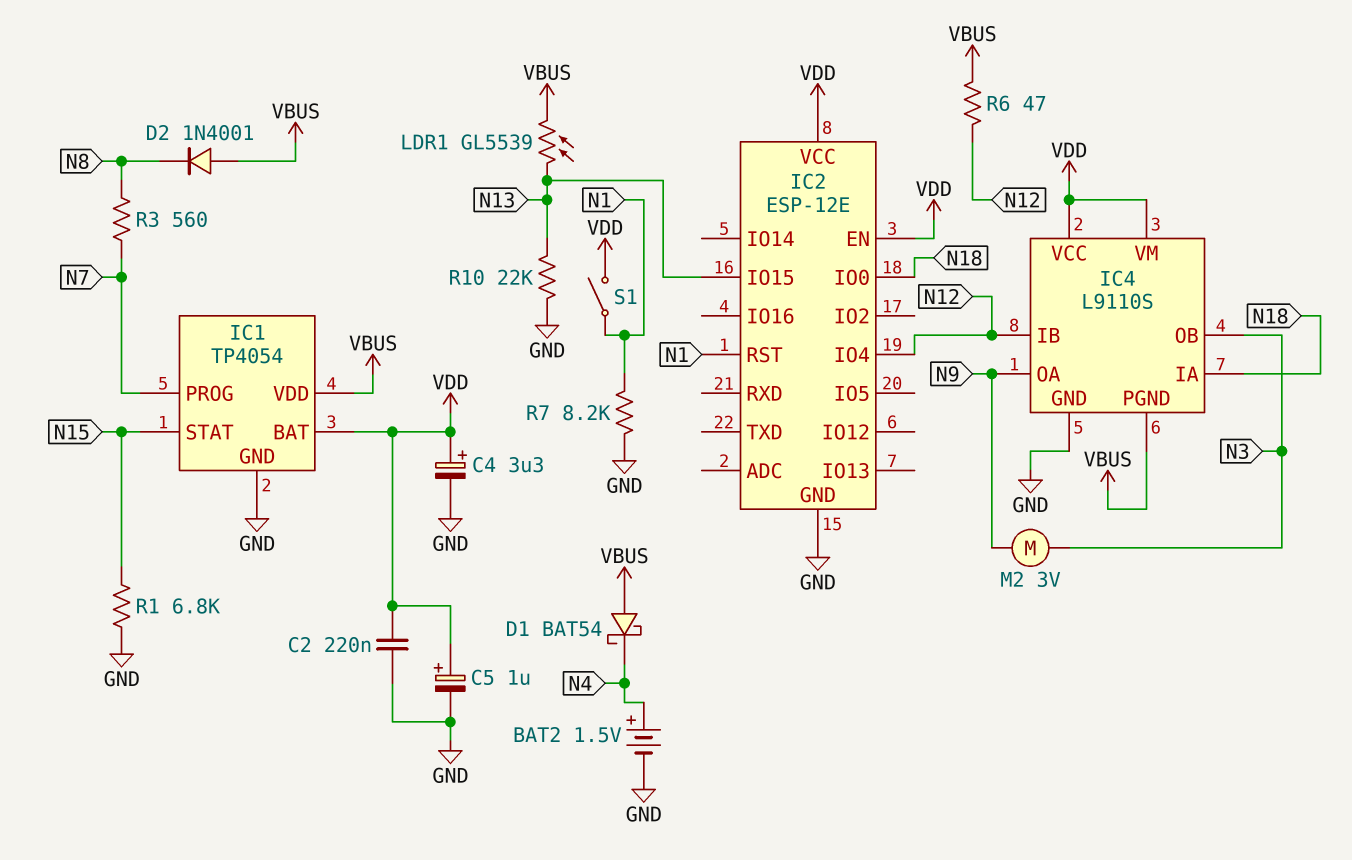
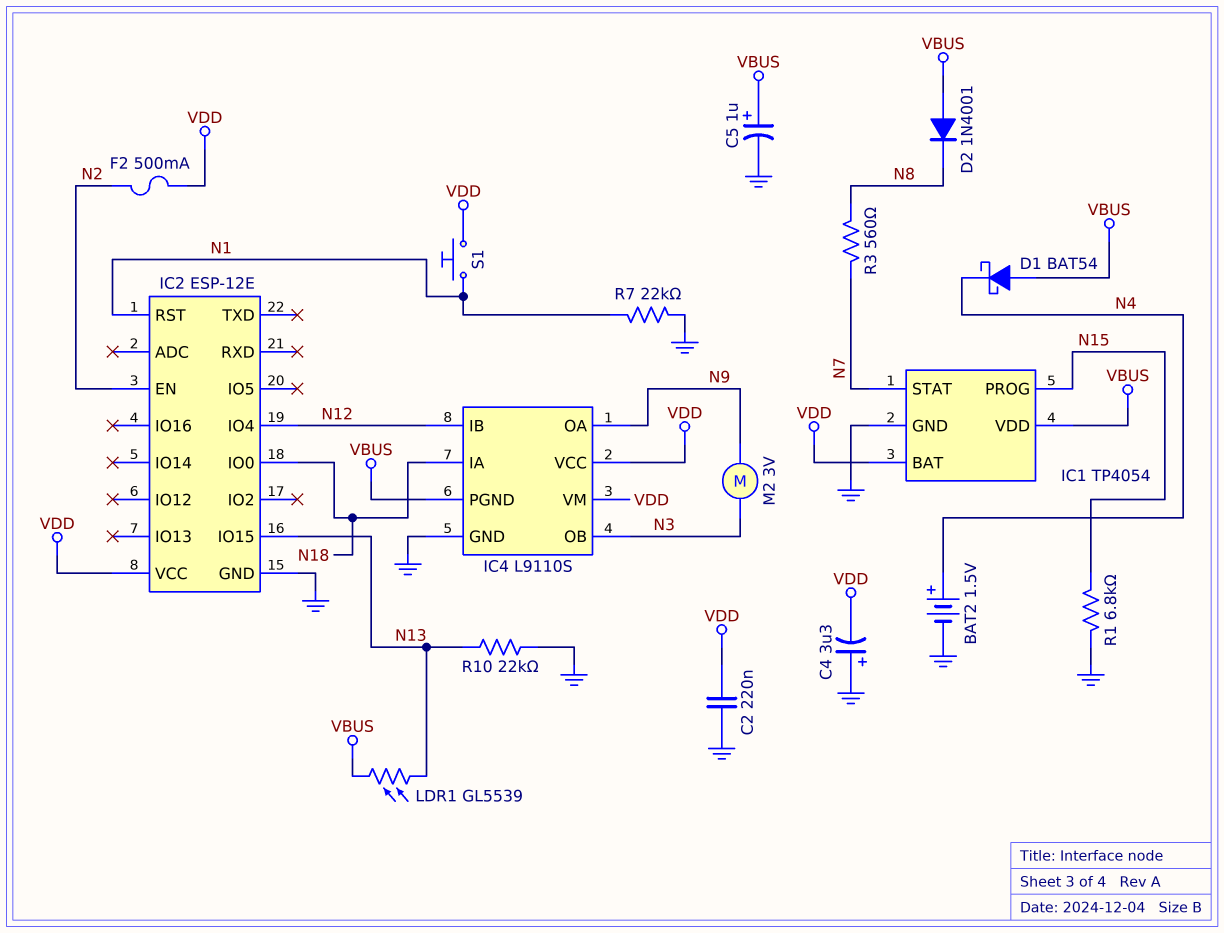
C4: 3.3uF (plus VDD, minus GND) -> 3.3uF (plus GND, minus VDD)
C5: 1uF (plus VDD, minus GND) -> 1uF (plus VBUS, minus GND)
F2: none -> 500mA (N2, VDD)
IC1 pin PROG: N7 -> N15
IC1 pin STAT: N15 -> N7
IC2 pin EN: VDD -> N2
R6: 47 (N12, VBUS) -> none
R7: 8.2k (GND, N1) -> 22k (GND, N1)
S1: switch (N1, VDD) -> button (N1, VDD)

